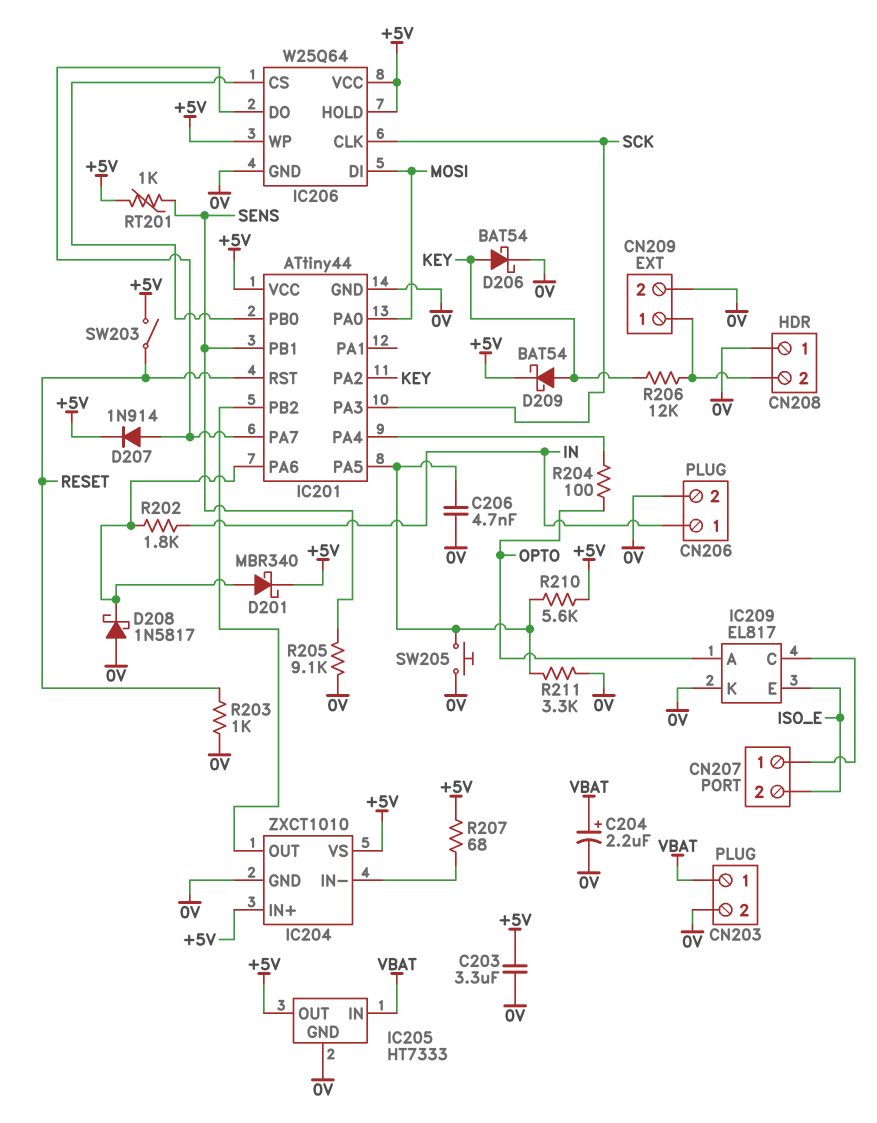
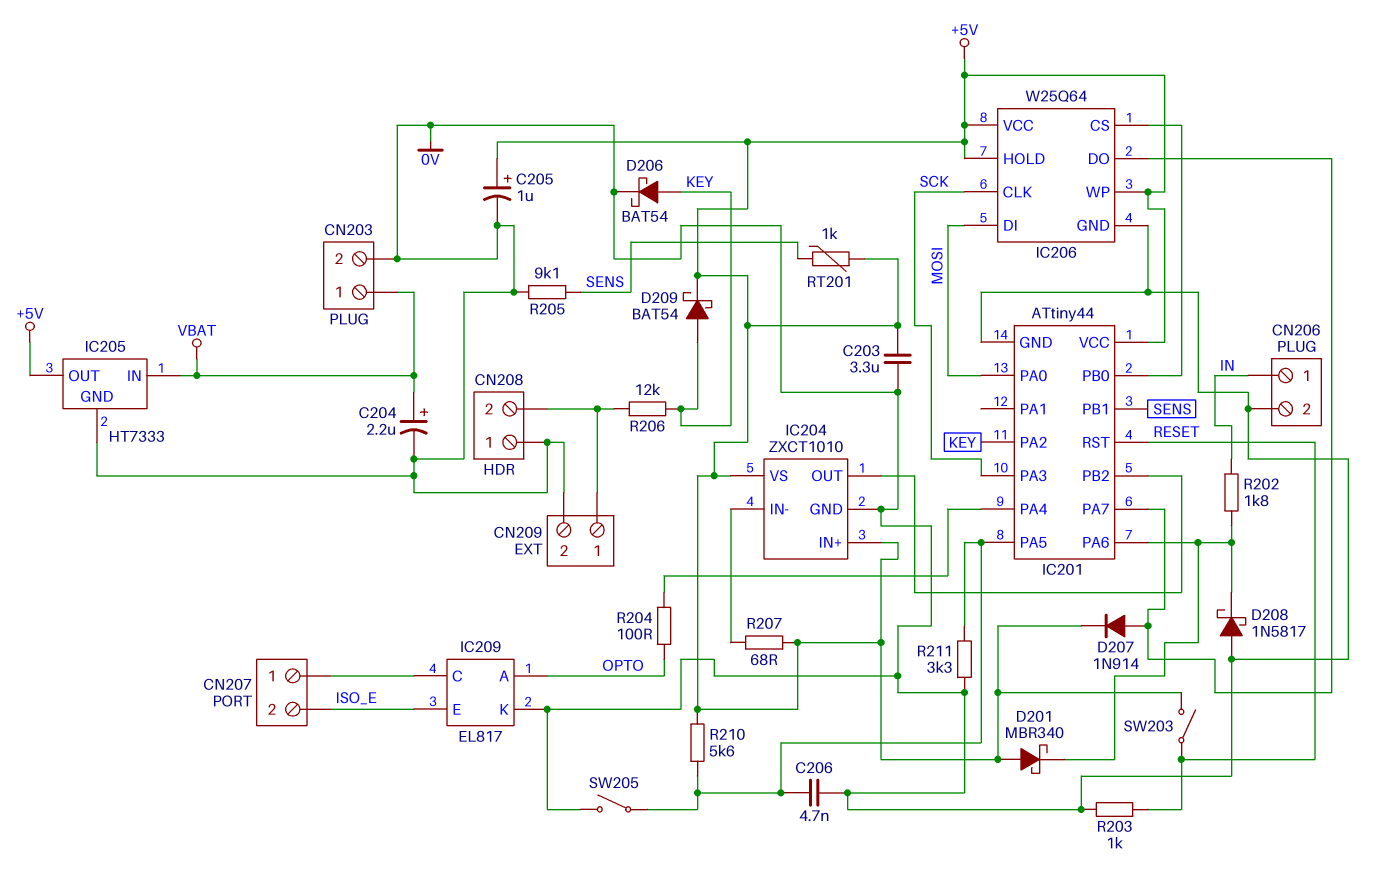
C205: none -> 1uF (plus +5V, minus 0V)
D201: schottky MBR340 (A IC201/PA6, K +5V) -> schottky MBR340 (A +5V, K IC201/PA6)
SW205: button (0V, IC201/PA5) -> switch (0V, IC201/PA5)

